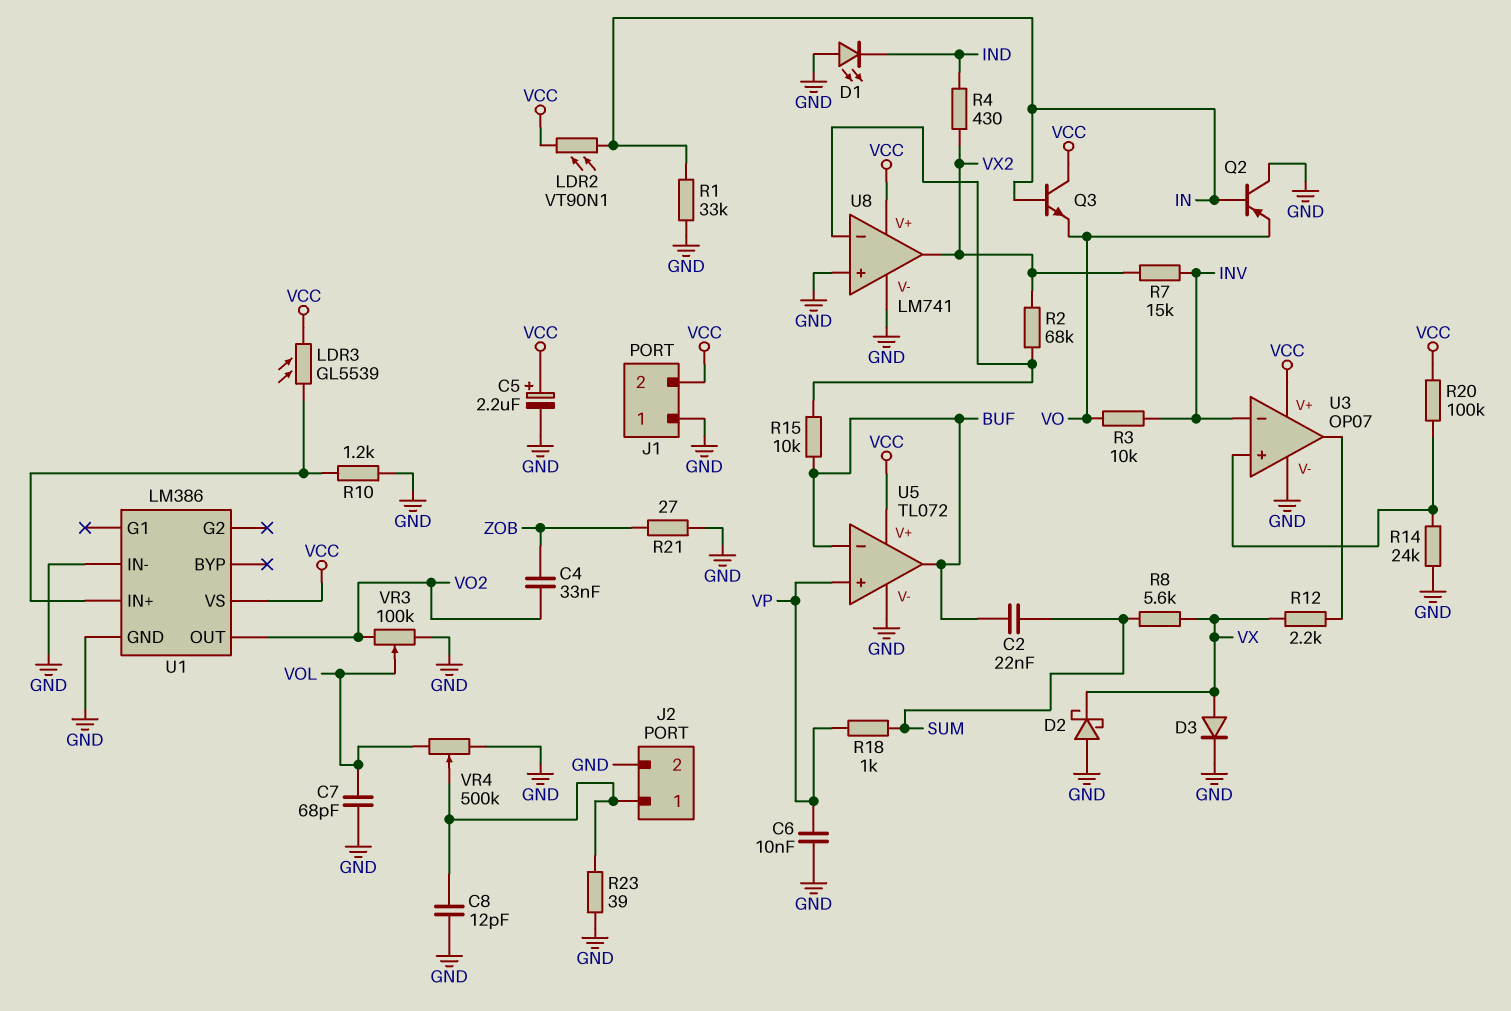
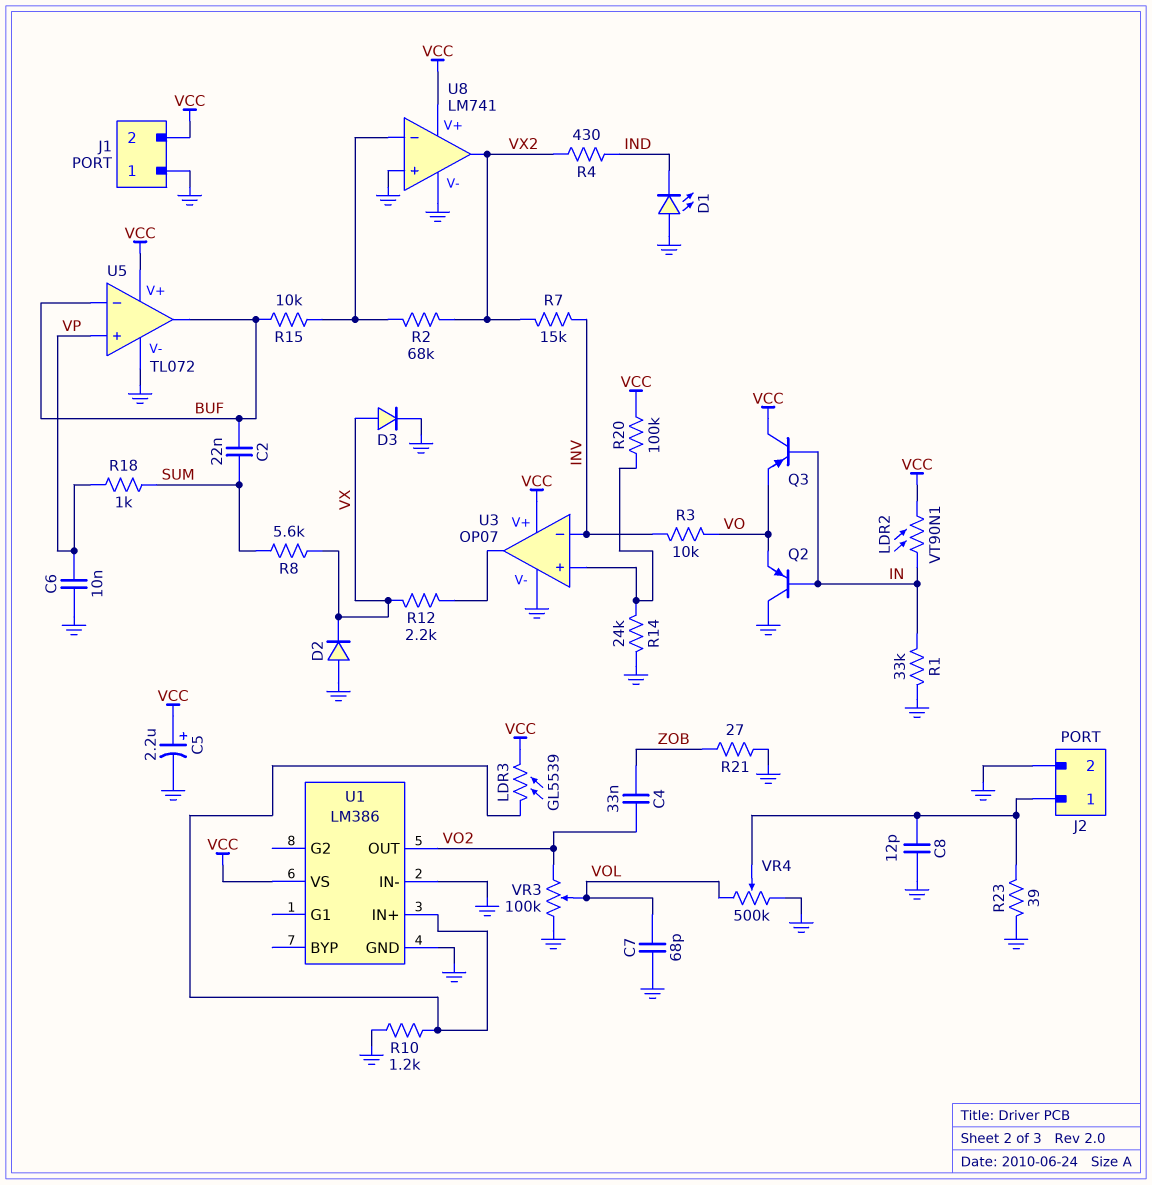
D2: schottky (A GND, K VX) -> diode (A GND, K VX)
Q3: NPN (B IN, C VCC, E VO) -> PNP (B IN, C VCC, E VO)

